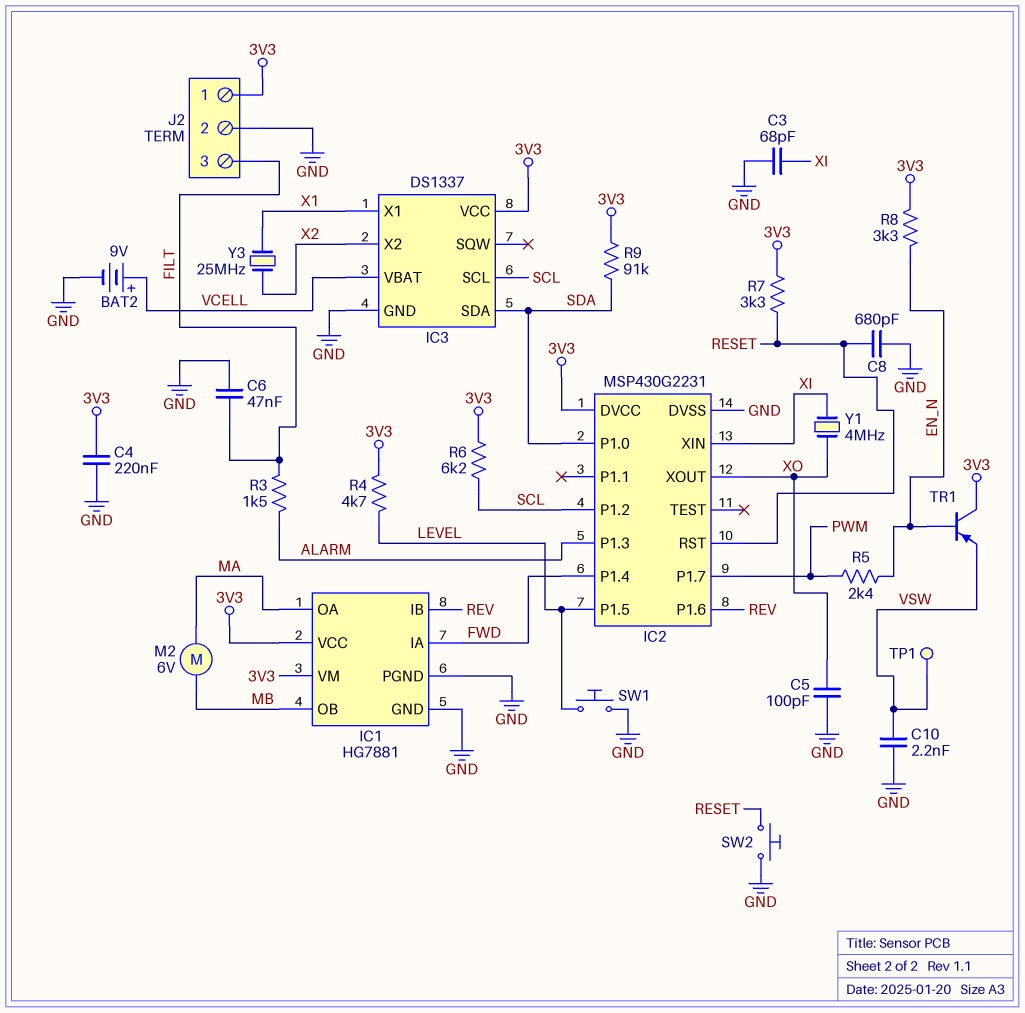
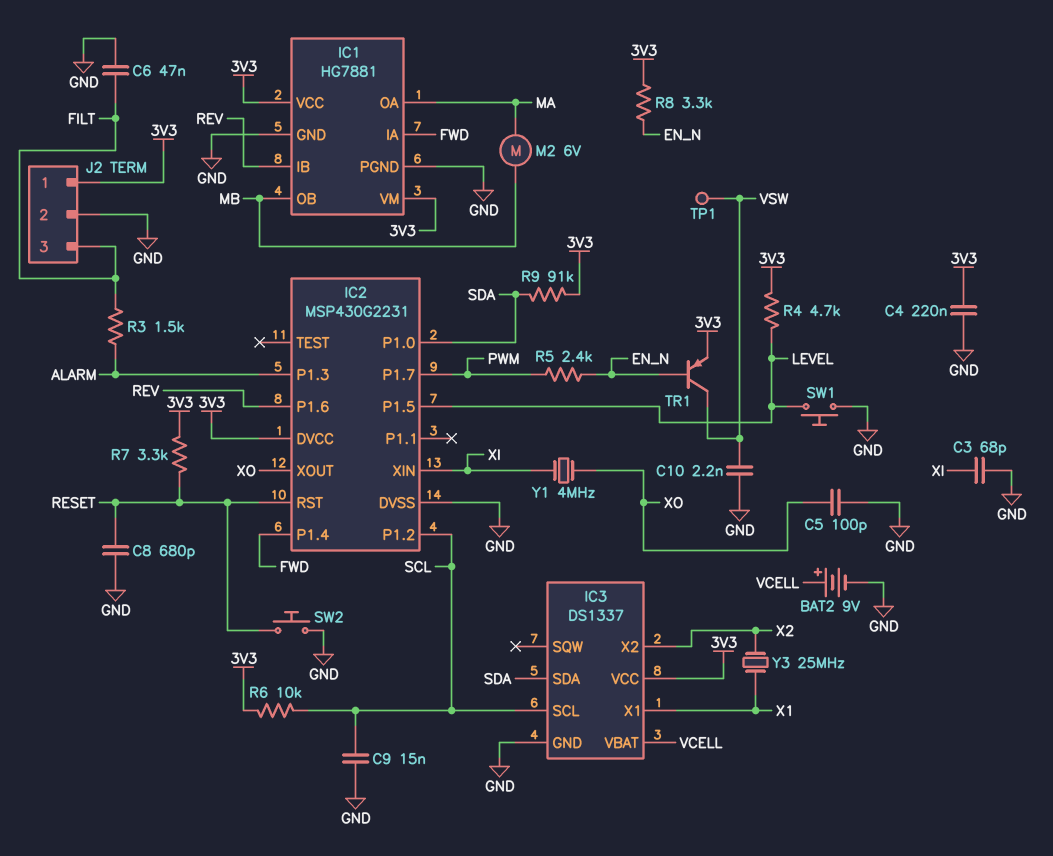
C9: none -> 15nF (GND, SCL)
R6: 6.2k (3V3, SCL) -> 10k (3V3, SCL)
TR1: PNP (B EN_N, C 3V3, E VSW) -> PNP (B EN_N, C VSW, E 3V3)

